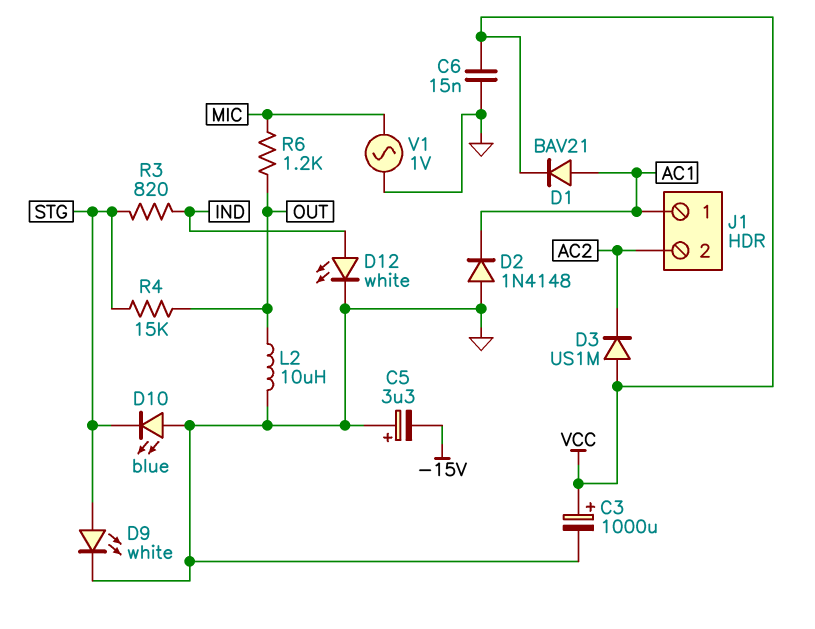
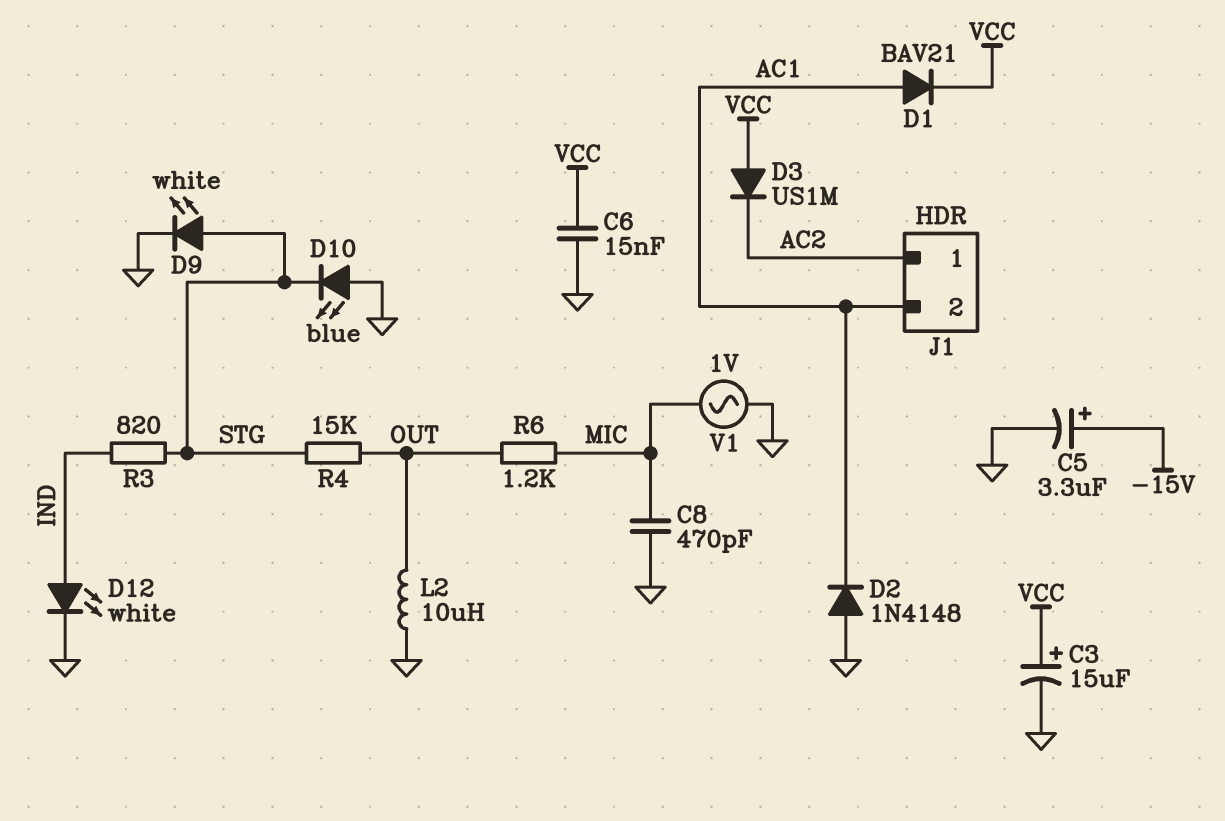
C3: 1000uF (plus VCC, minus GND) -> 15uF (plus VCC, minus GND)
C5: 3.3uF (plus GND, minus -15V) -> 3.3uF (plus -15V, minus GND)
C8: none -> 470pF (GND, MIC)
J1 pin 1: AC1 -> AC2
J1 pin 2: AC2 -> AC1

